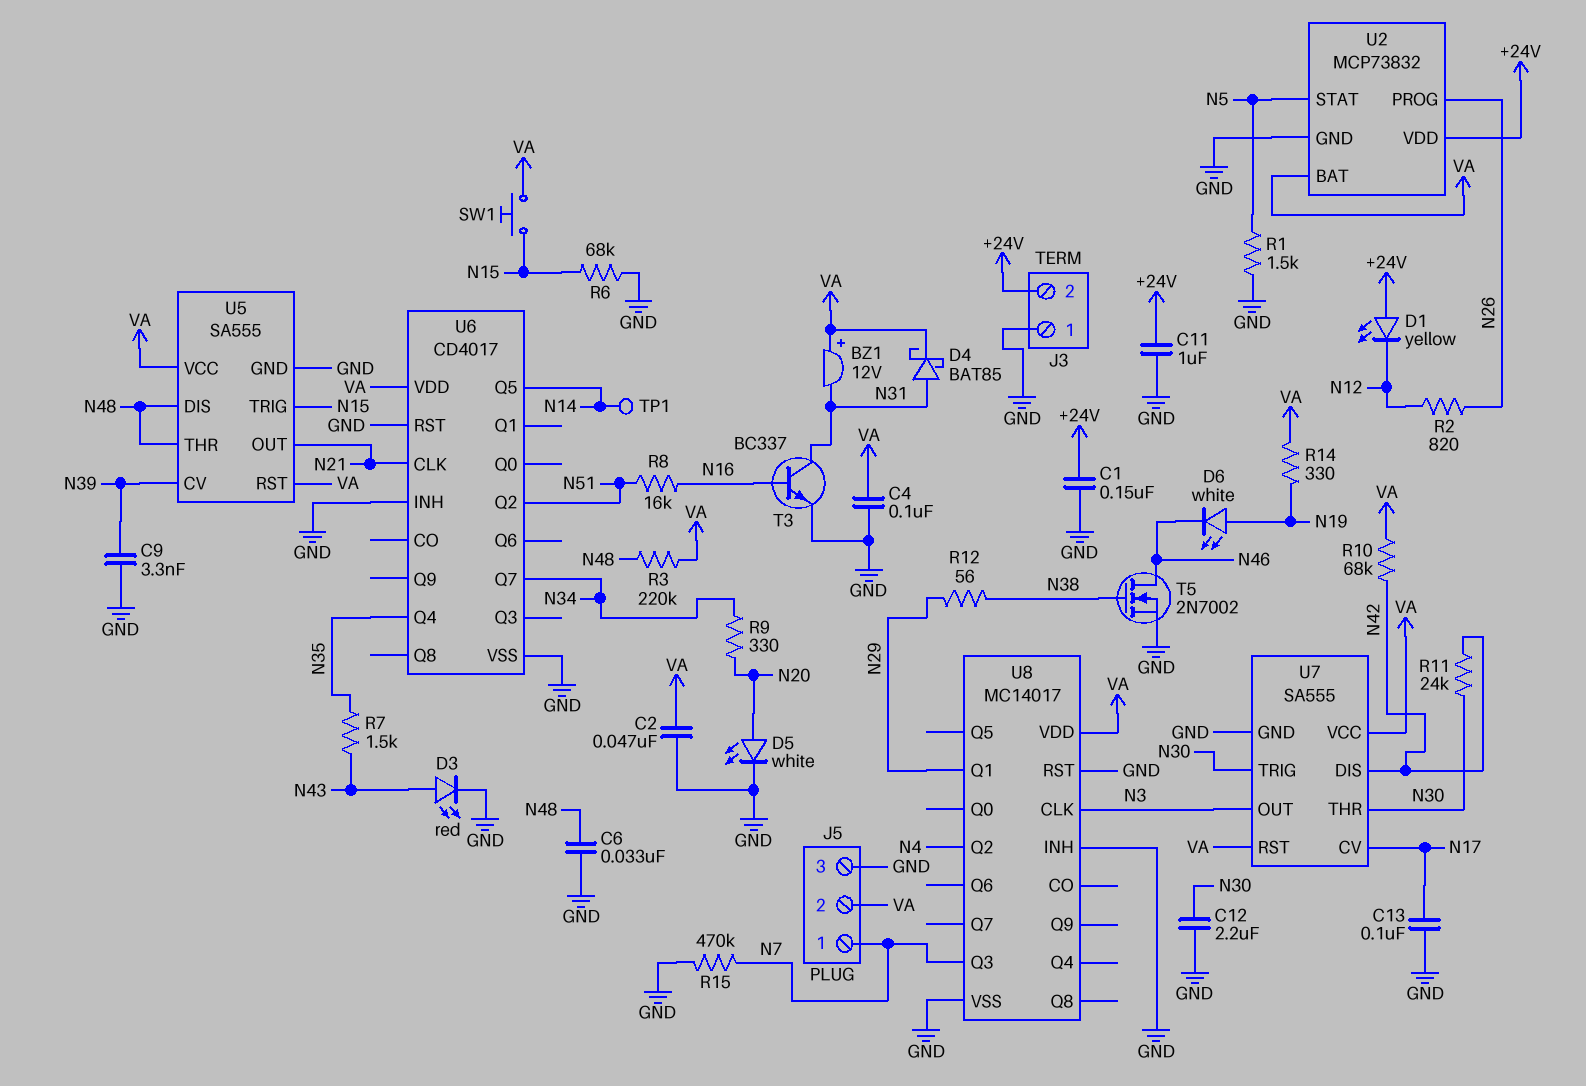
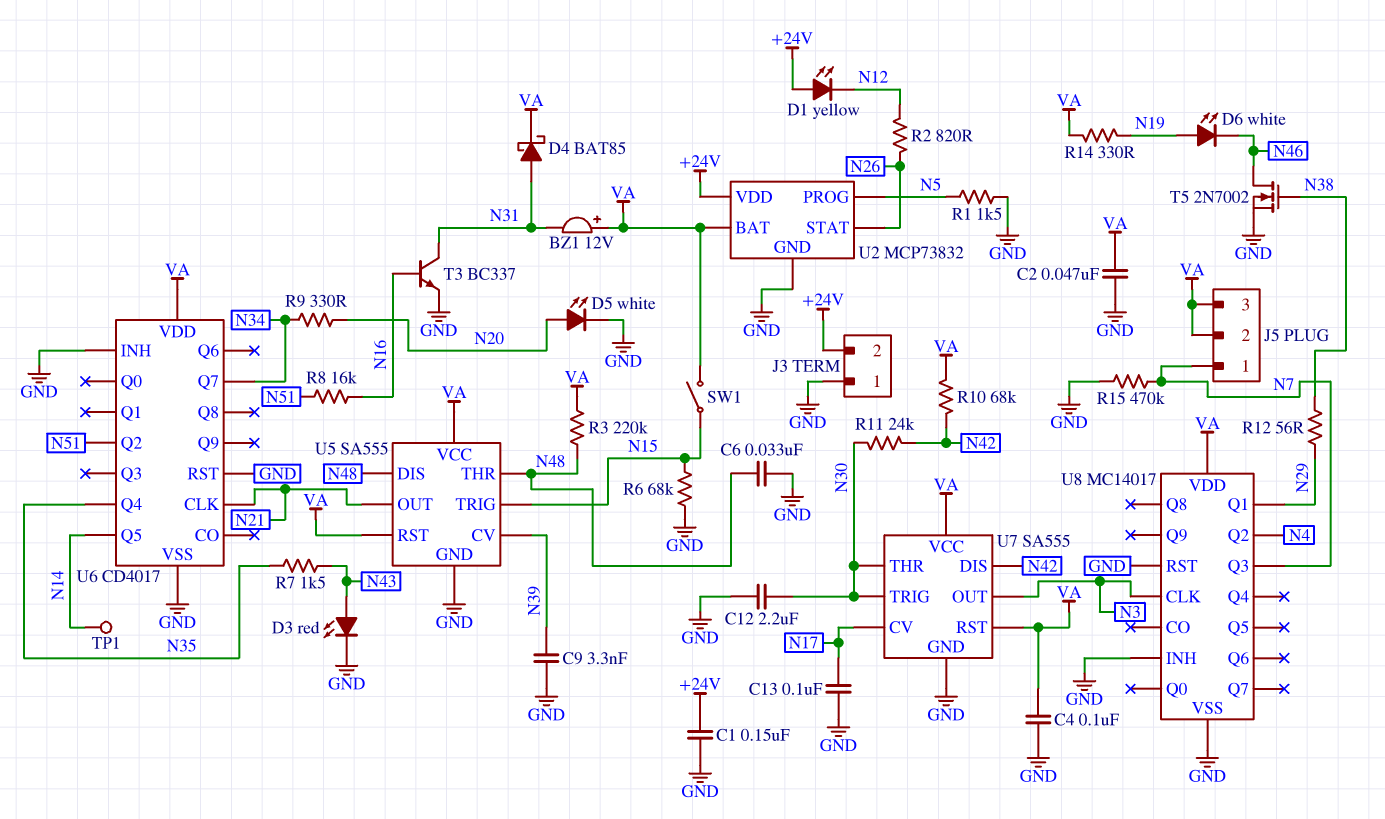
C11: 1uF (+24V, GND) -> none
J5 pin 3: GND -> VA
SW1: button (N15, VA) -> switch (N15, VA)
U2 pin PROG: N26 -> N5
U2 pin STAT: N5 -> N26

